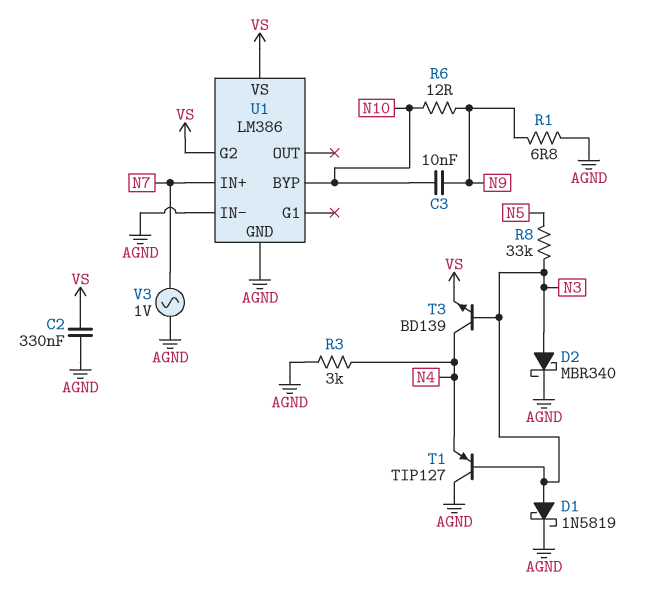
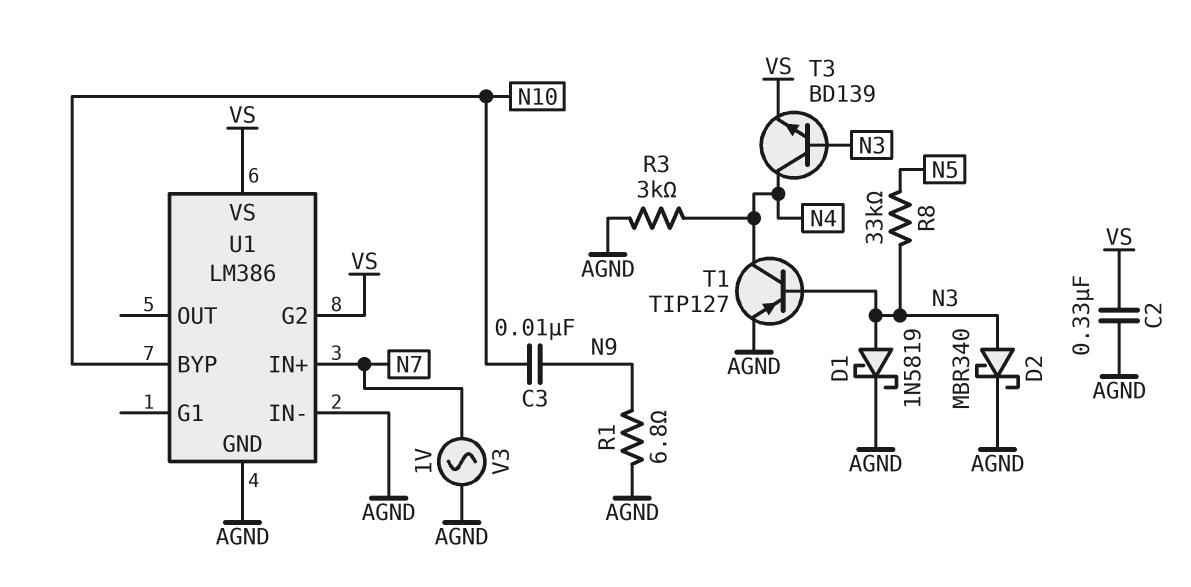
R6: 12 (N9, N10) -> none
T1: PNP TIP127 (B N3, C AGND, E N4) -> PNP TIP127 (B N3, C N4, E AGND)

